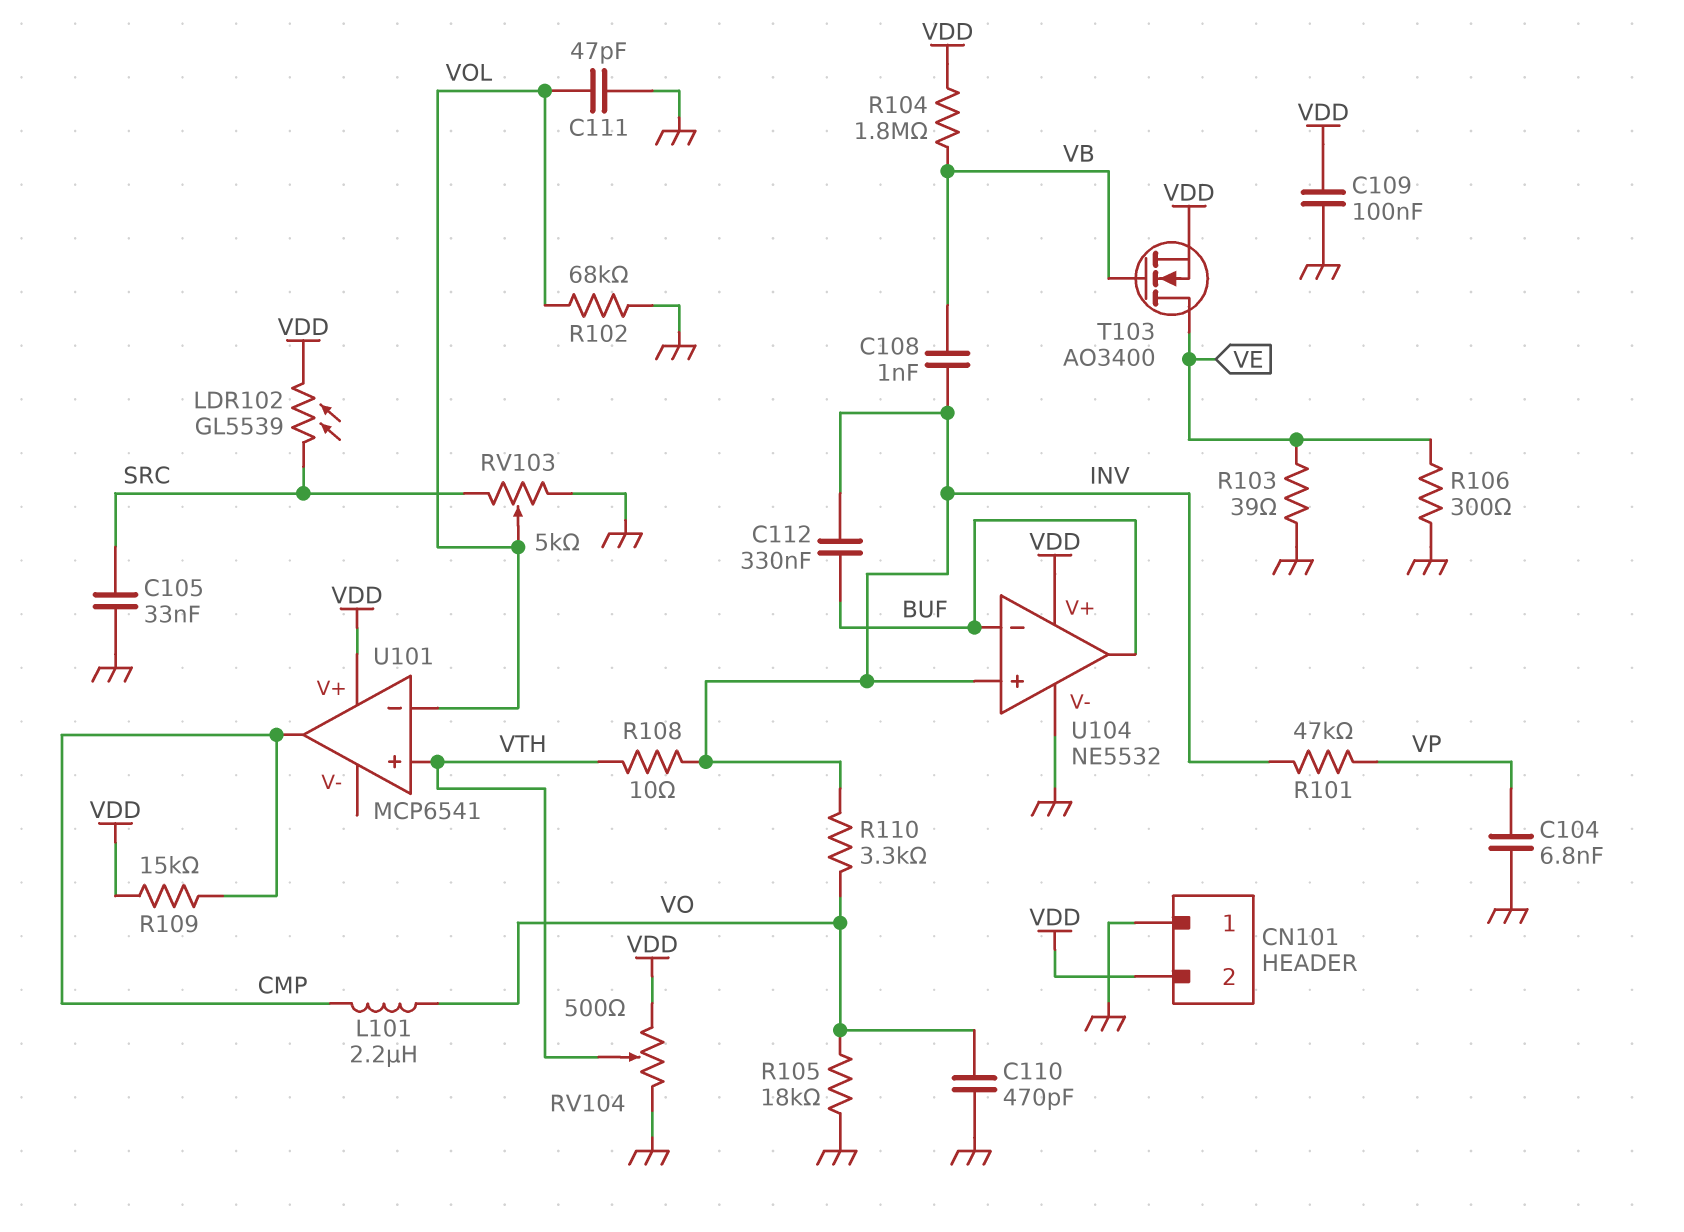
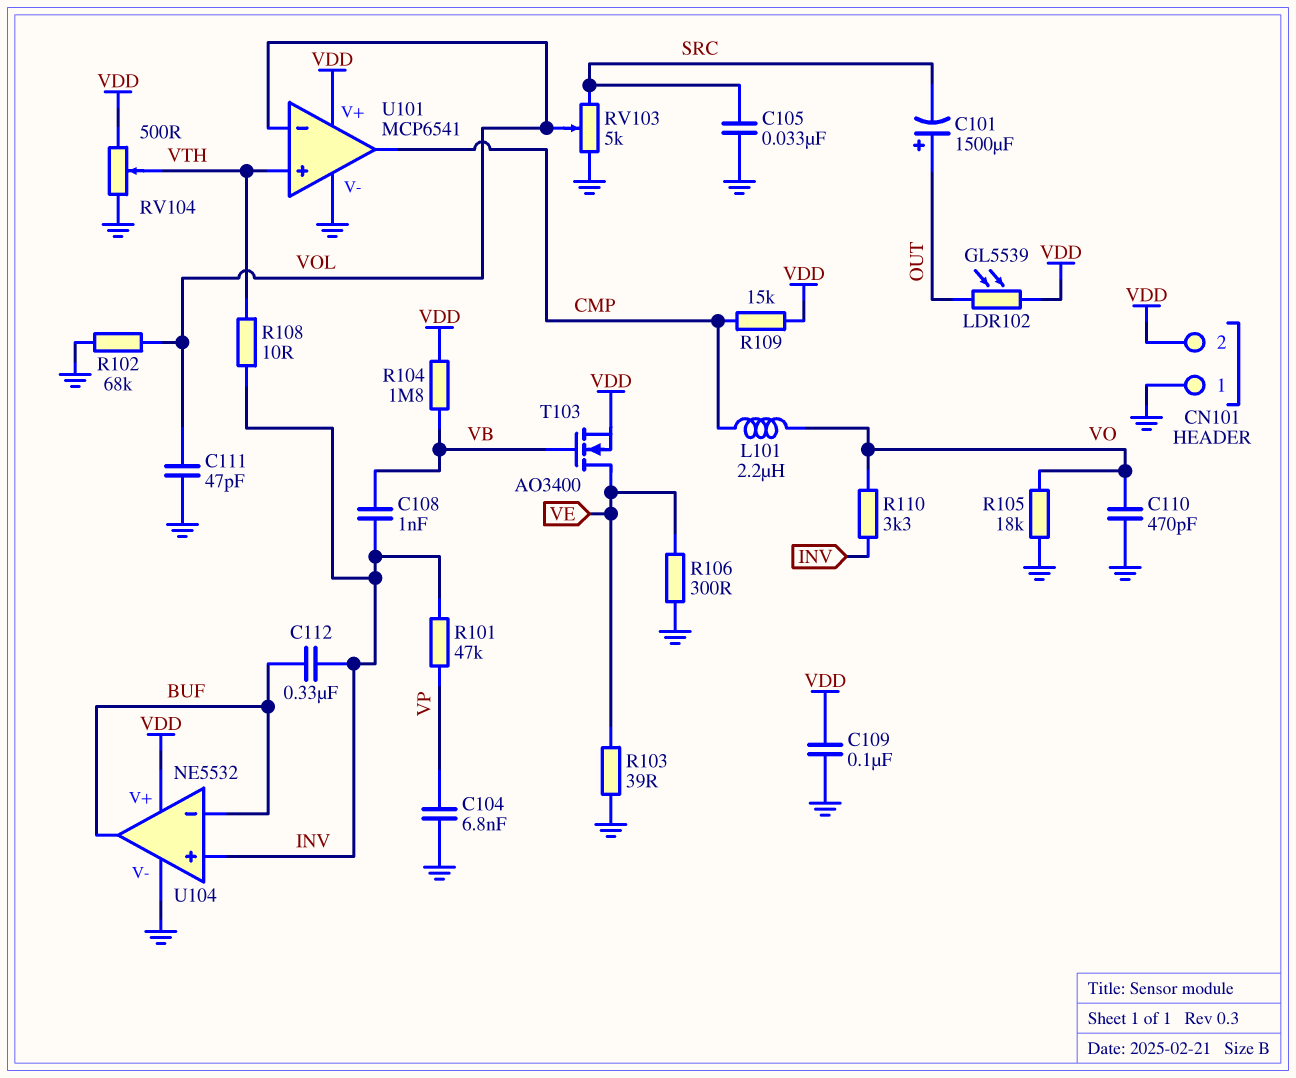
C101: none -> 1500uF (plus OUT, minus SRC)
LDR102: GL5539 (SRC, VDD) -> GL5539 (OUT, VDD)
U101 pin V-: none -> GND

